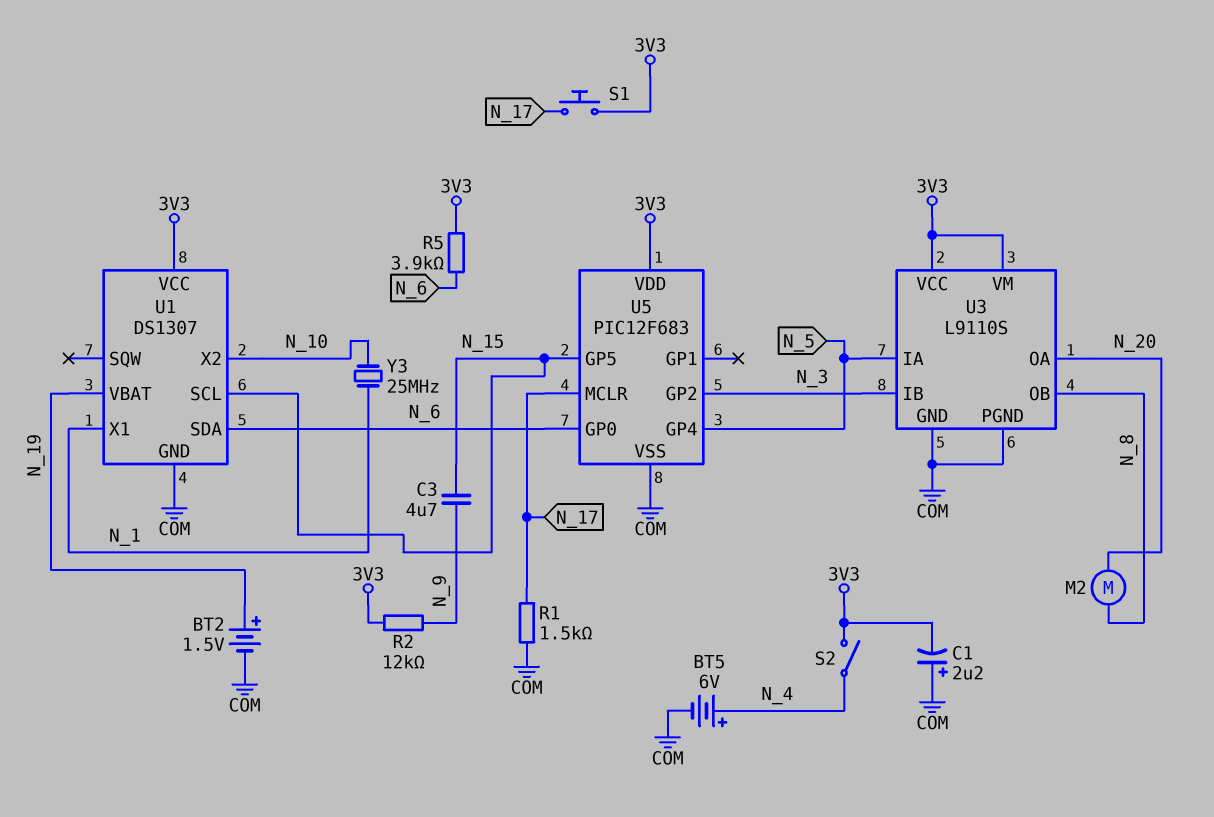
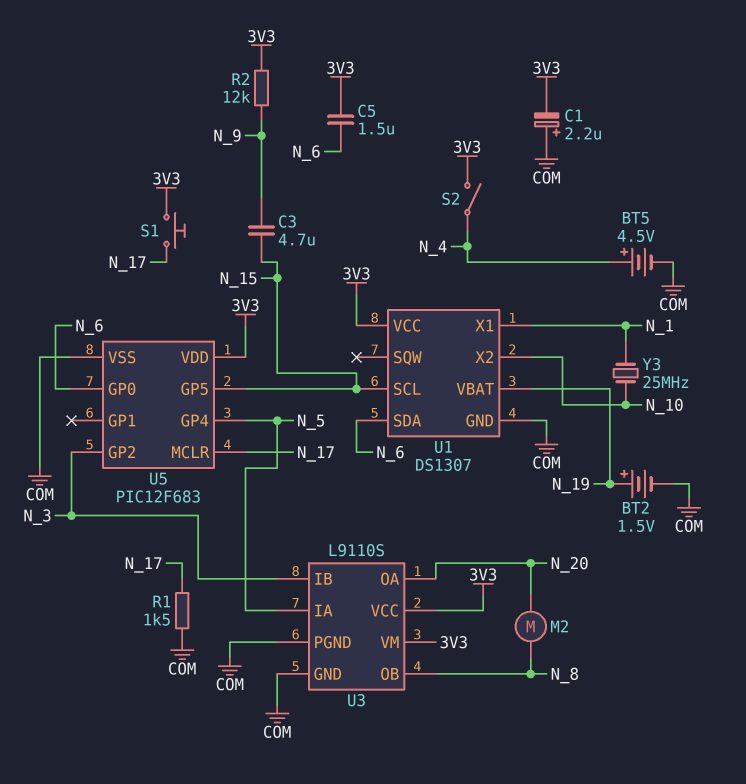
BT5: 6V (plus N_4, minus COM) -> 4.5V (plus N_4, minus COM)
C5: none -> 1.5uF (3V3, N_6)
R5: 3.9k (3V3, N_6) -> none

